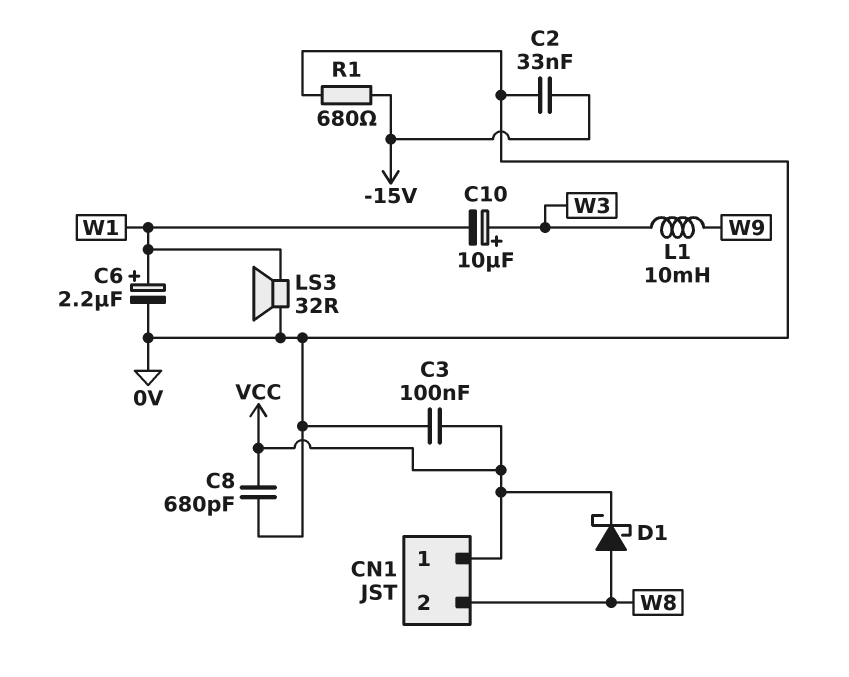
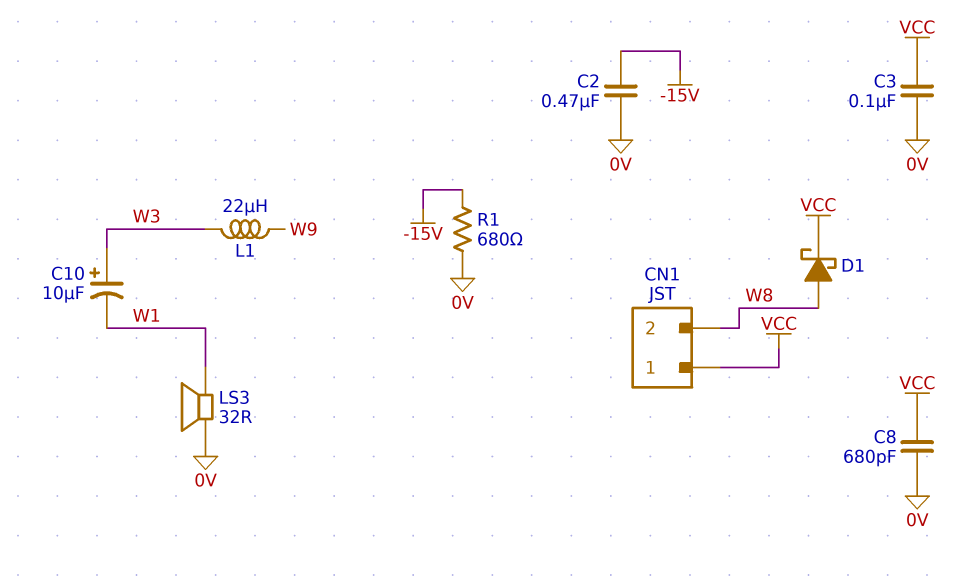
C2: 33nF (-15V, 0V) -> 470nF (-15V, 0V)
C6: 2.2uF (plus W1, minus 0V) -> none
L1: 10mH (W3, W9) -> 22uH (W3, W9)

